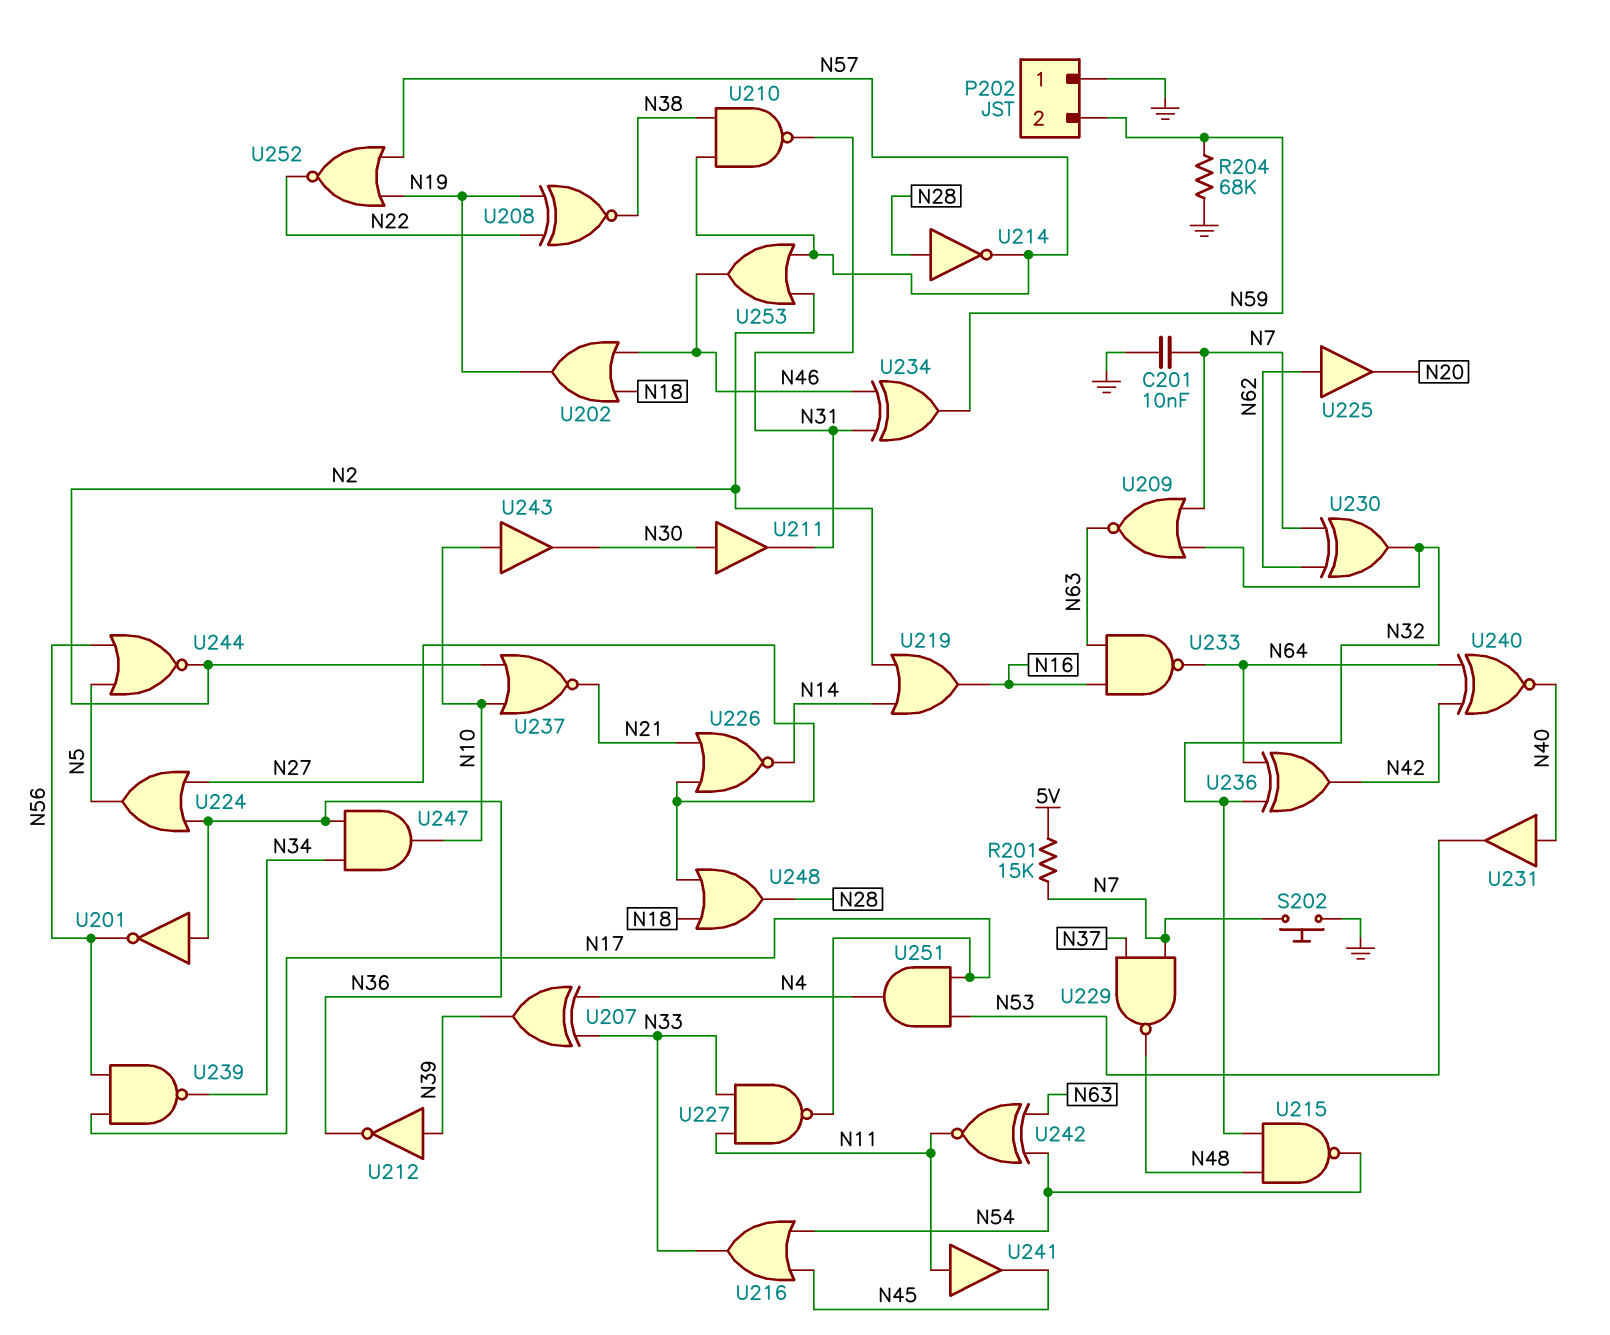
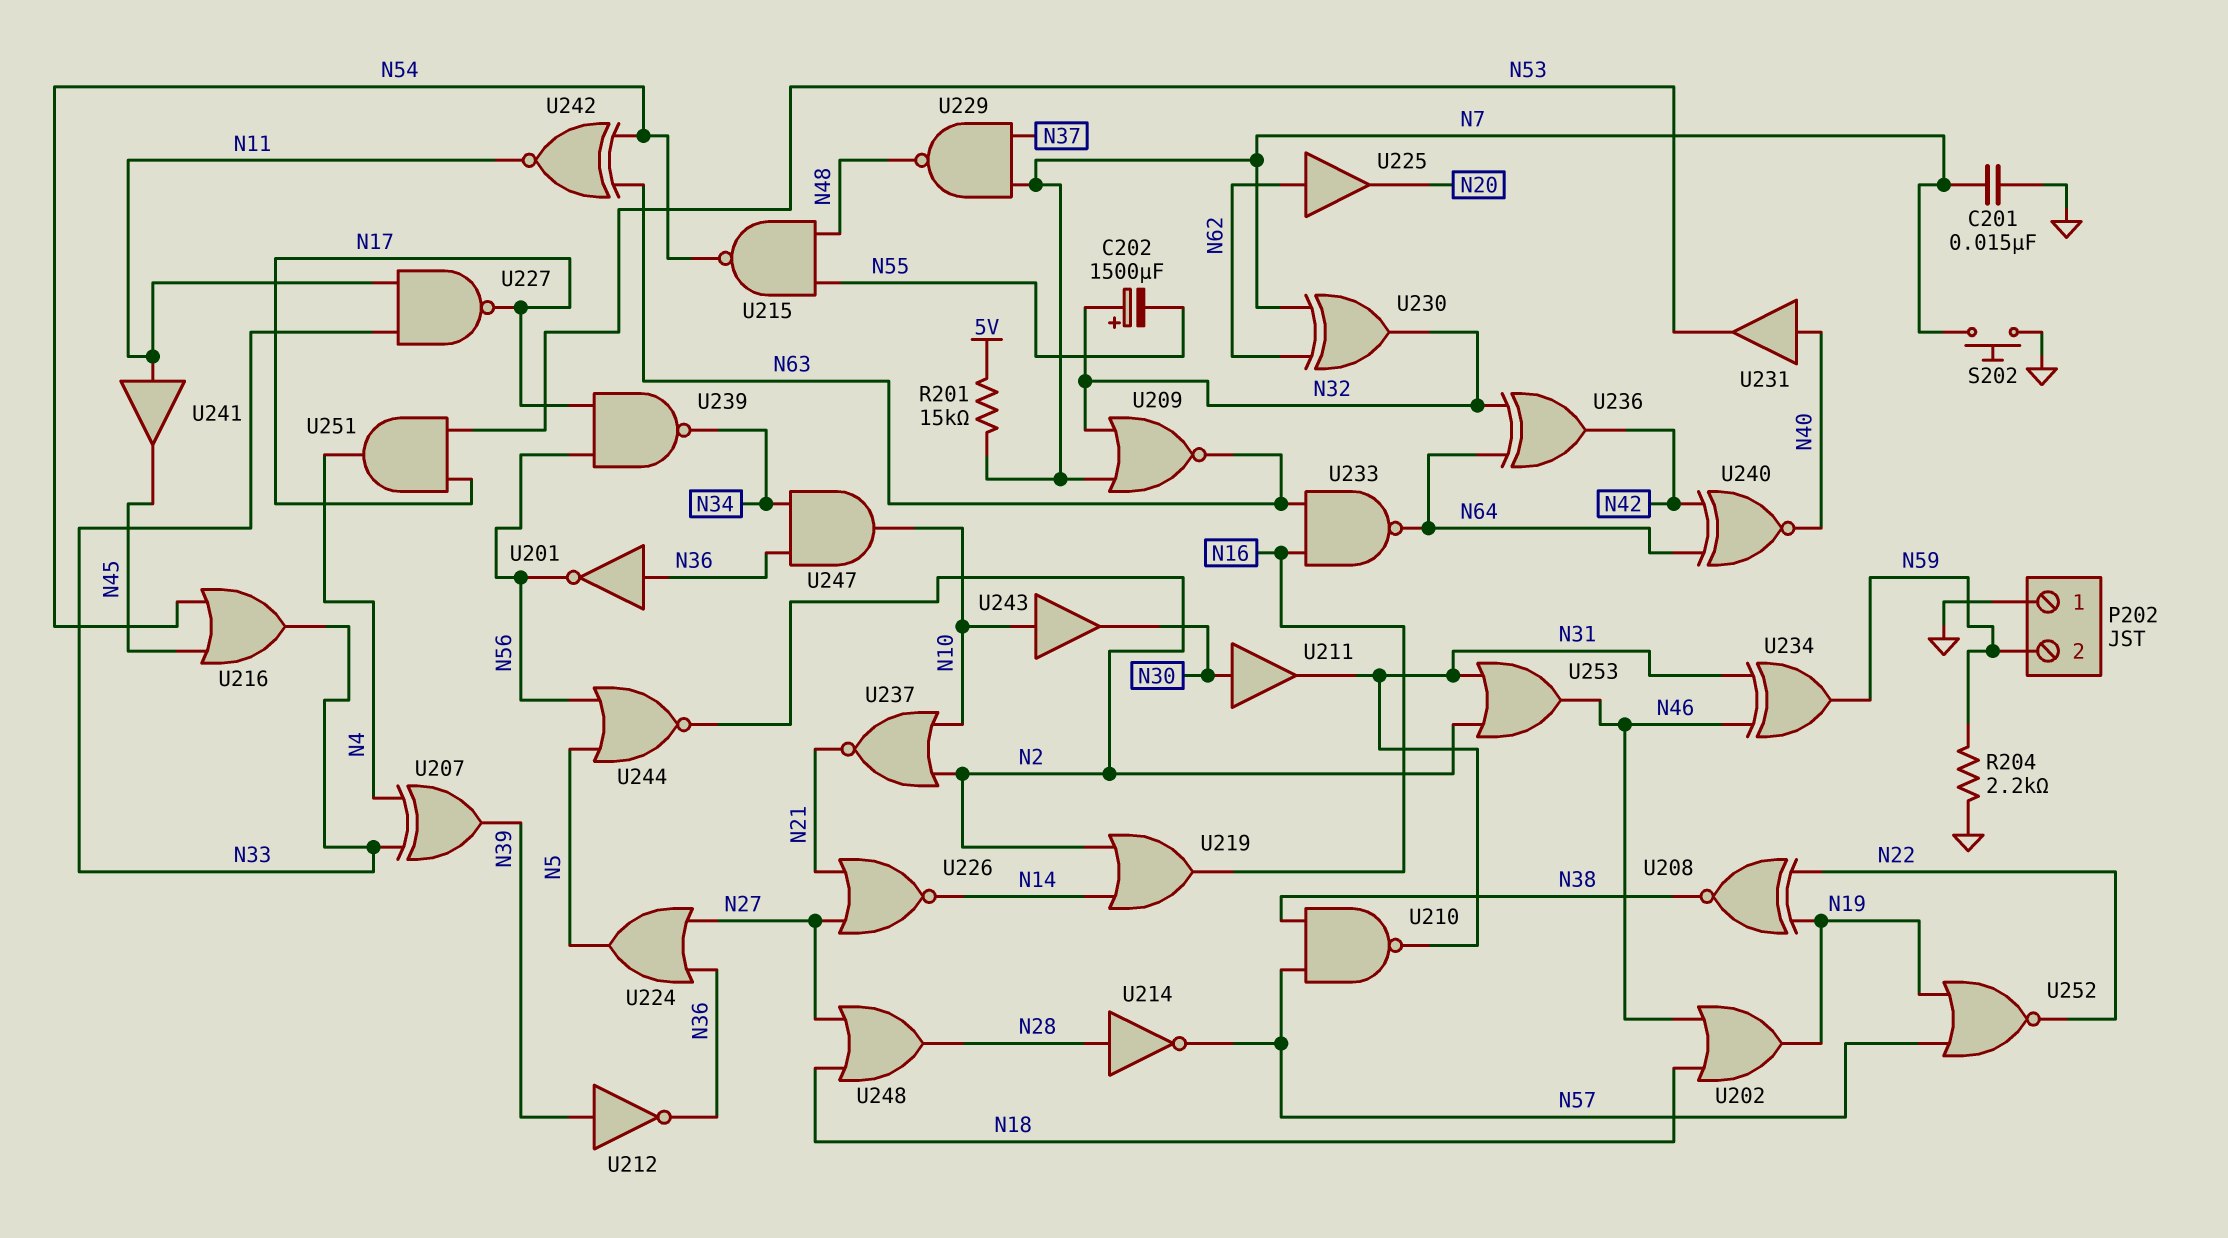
C201: 10nF (GND, N7) -> 15nF (GND, N7)
C202: none -> 1500uF (plus N32, minus N55)
R204: 68k (GND, N59) -> 2.2k (GND, N59)
U215: NAND (in N32, in N48, out N54) -> NAND (in N48, in N55, out N54)
U253: OR (in N2, in N57, out N46) -> OR (in N2, in N31, out N46)

